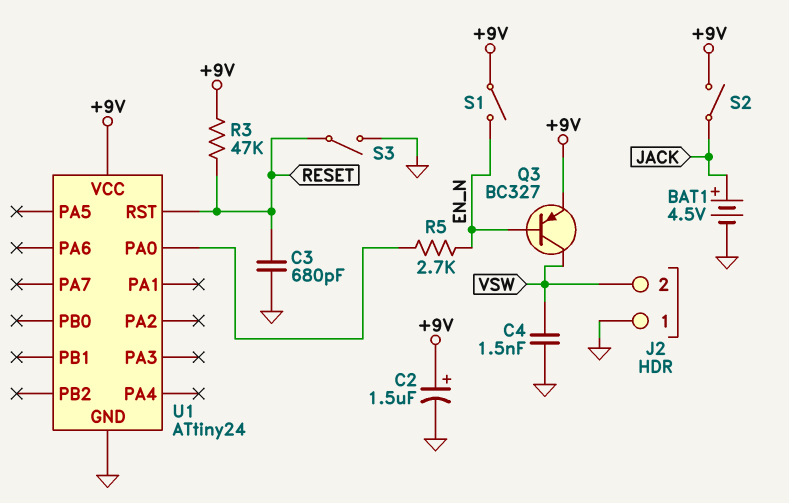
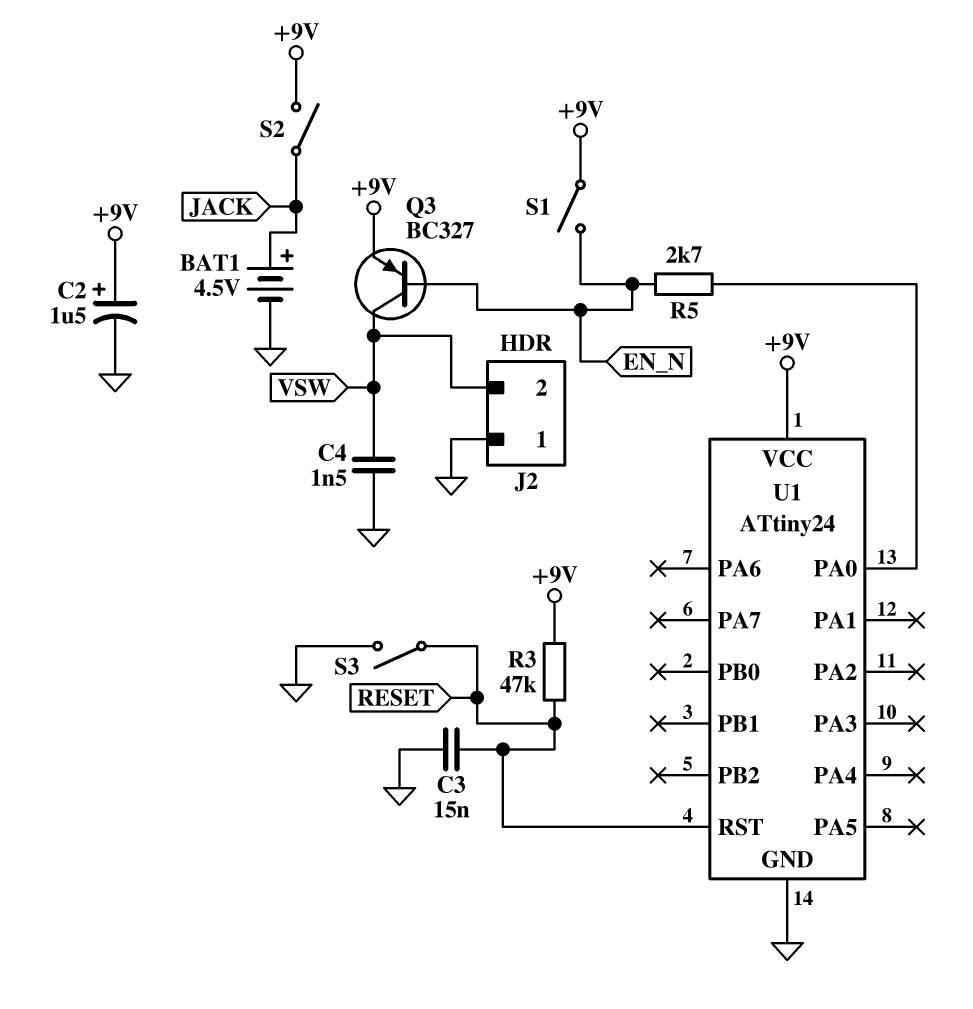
C3: 680pF (GND, RESET) -> 15nF (GND, RESET)

